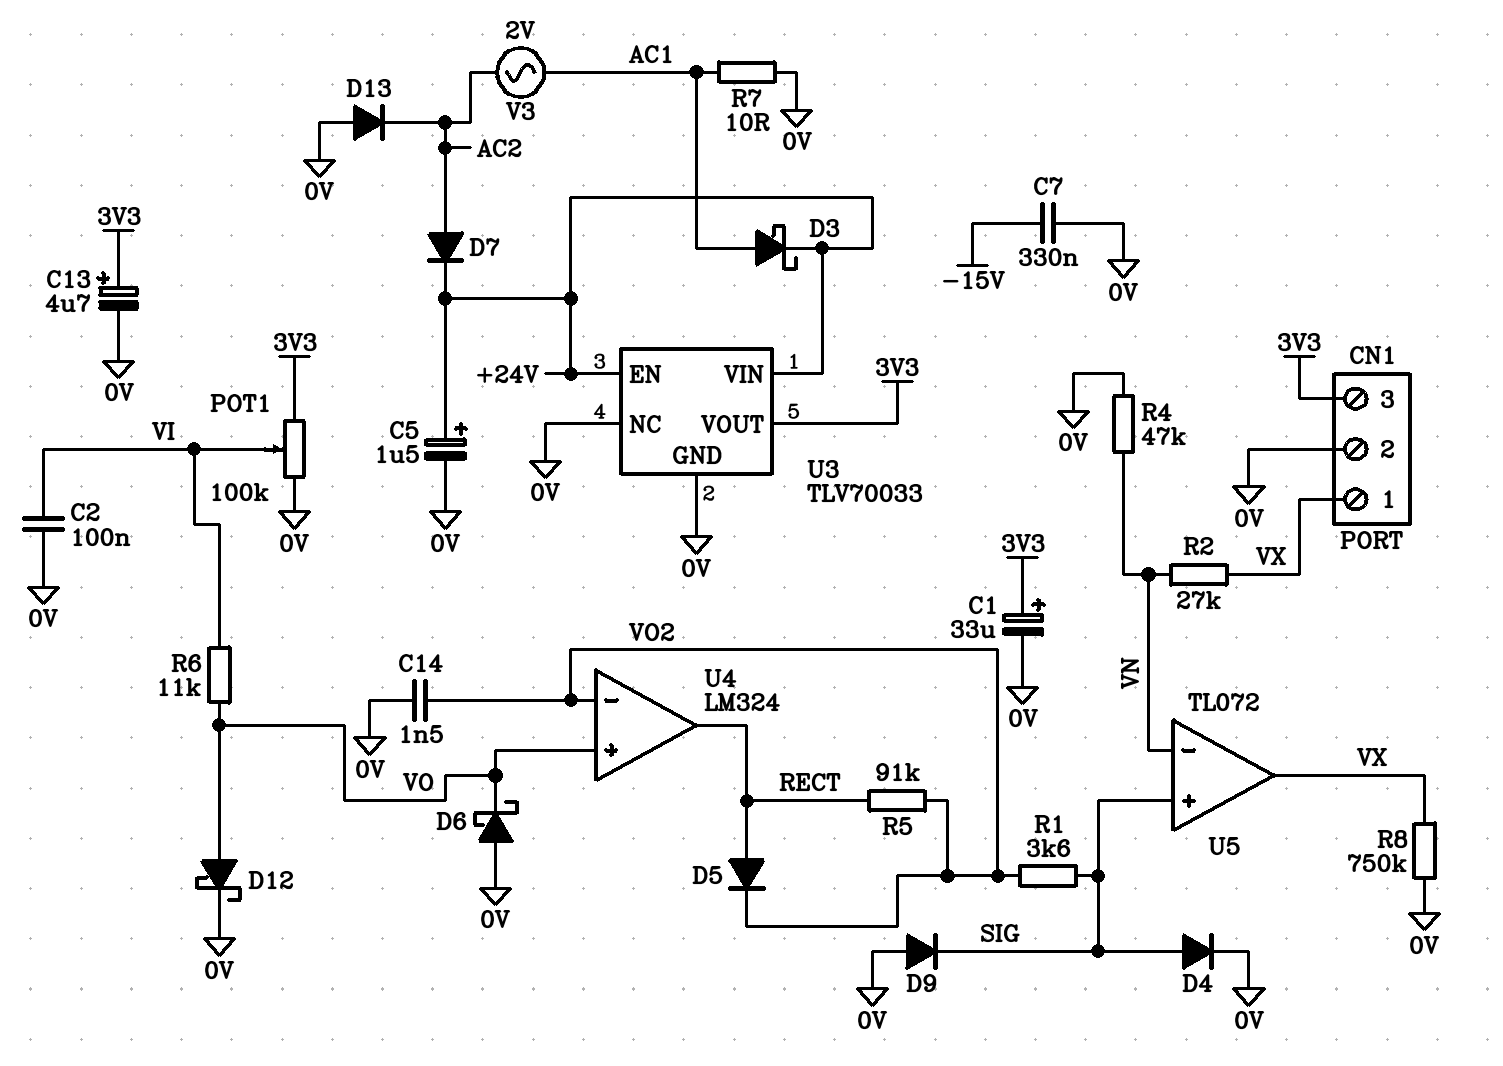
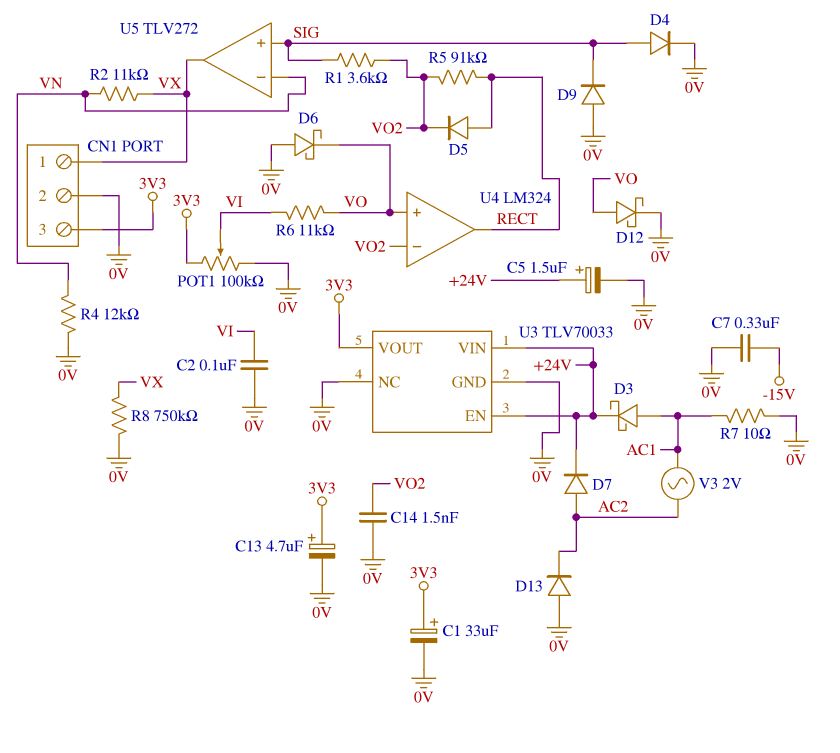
R2: 27k (VN, VX) -> 11k (VN, VX)
R4: 47k (0V, VN) -> 12k (0V, VN)
U5: TL072 -> TLV272

